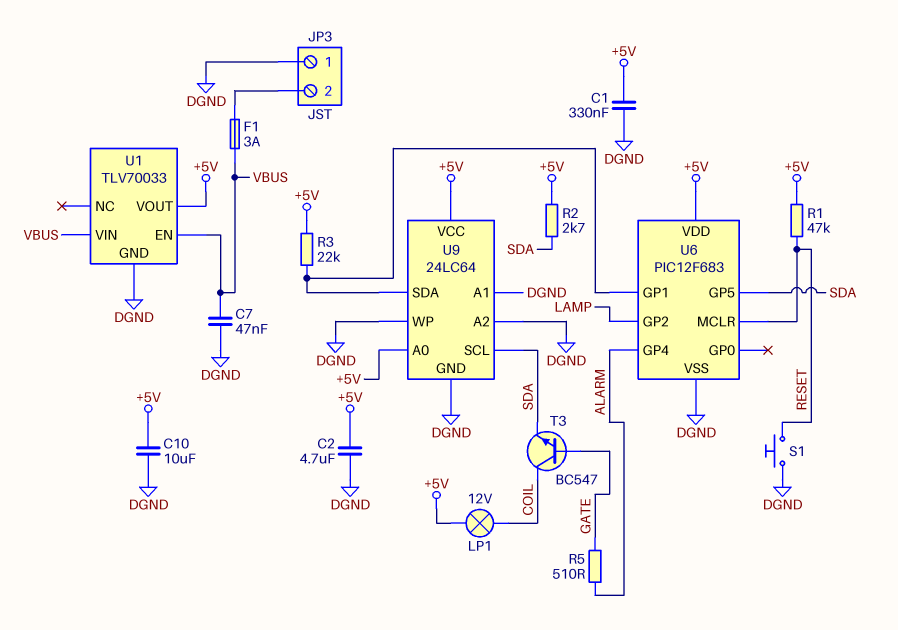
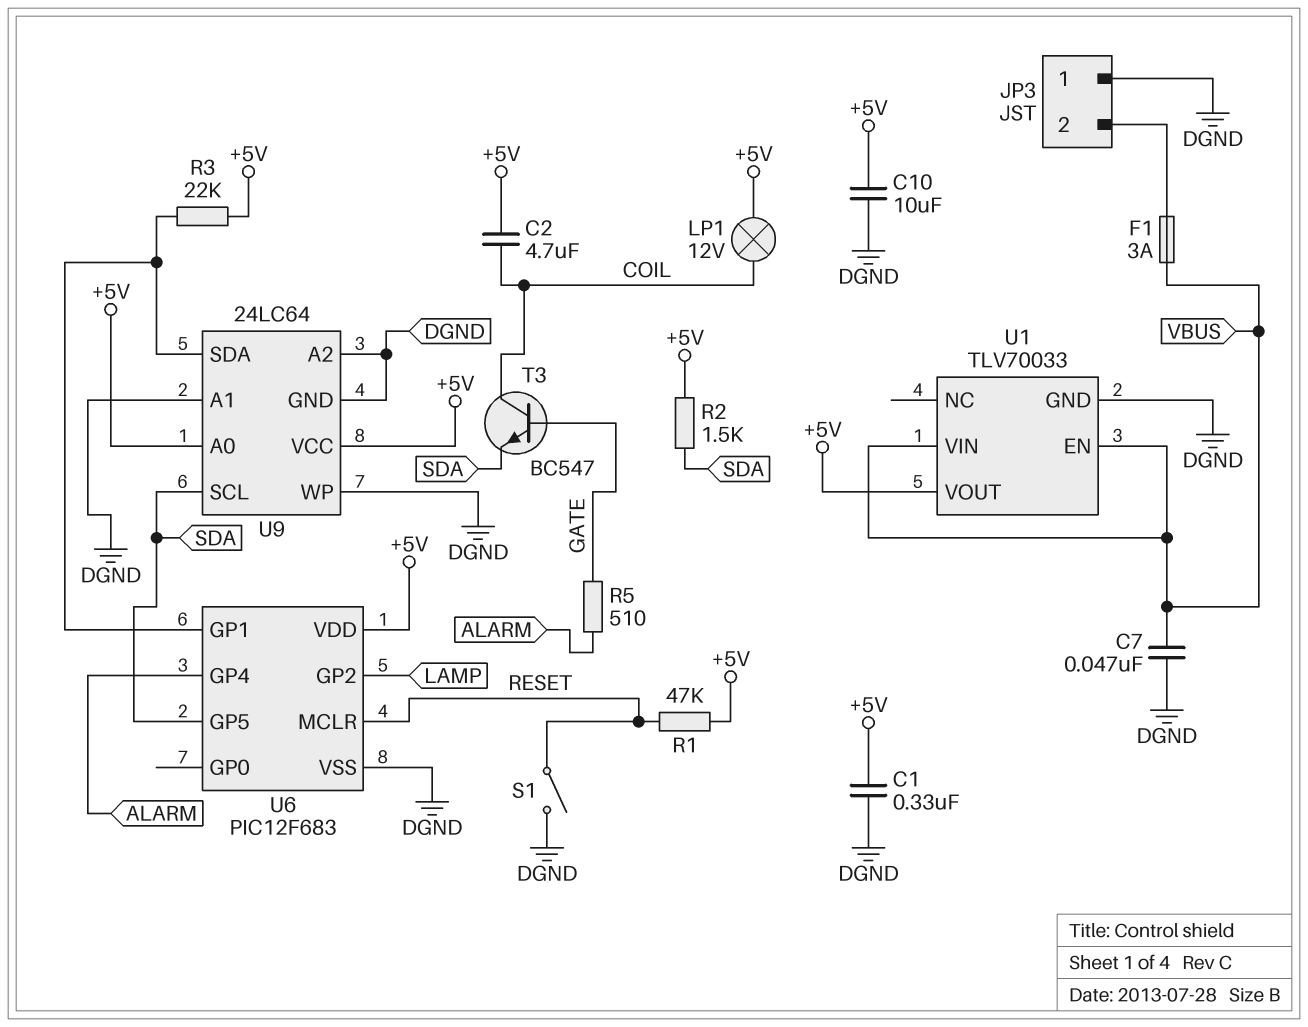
C2: 4.7uF (+5V, DGND) -> 4.7uF (+5V, COIL)
R2: 2.7k (+5V, SDA) -> 1.5k (+5V, SDA)
S1: button (DGND, RESET) -> switch (DGND, RESET)

